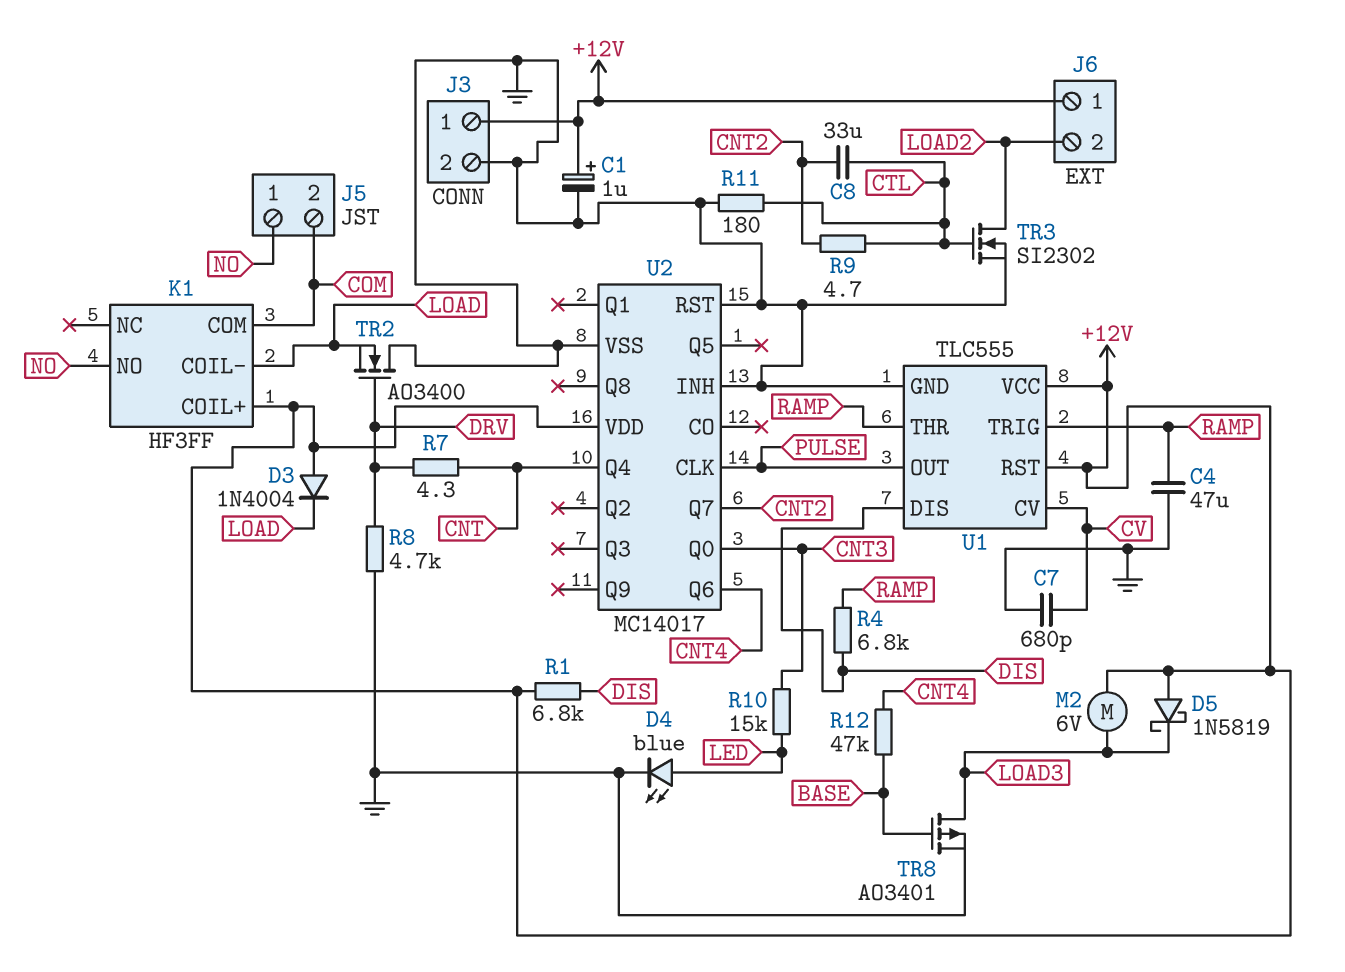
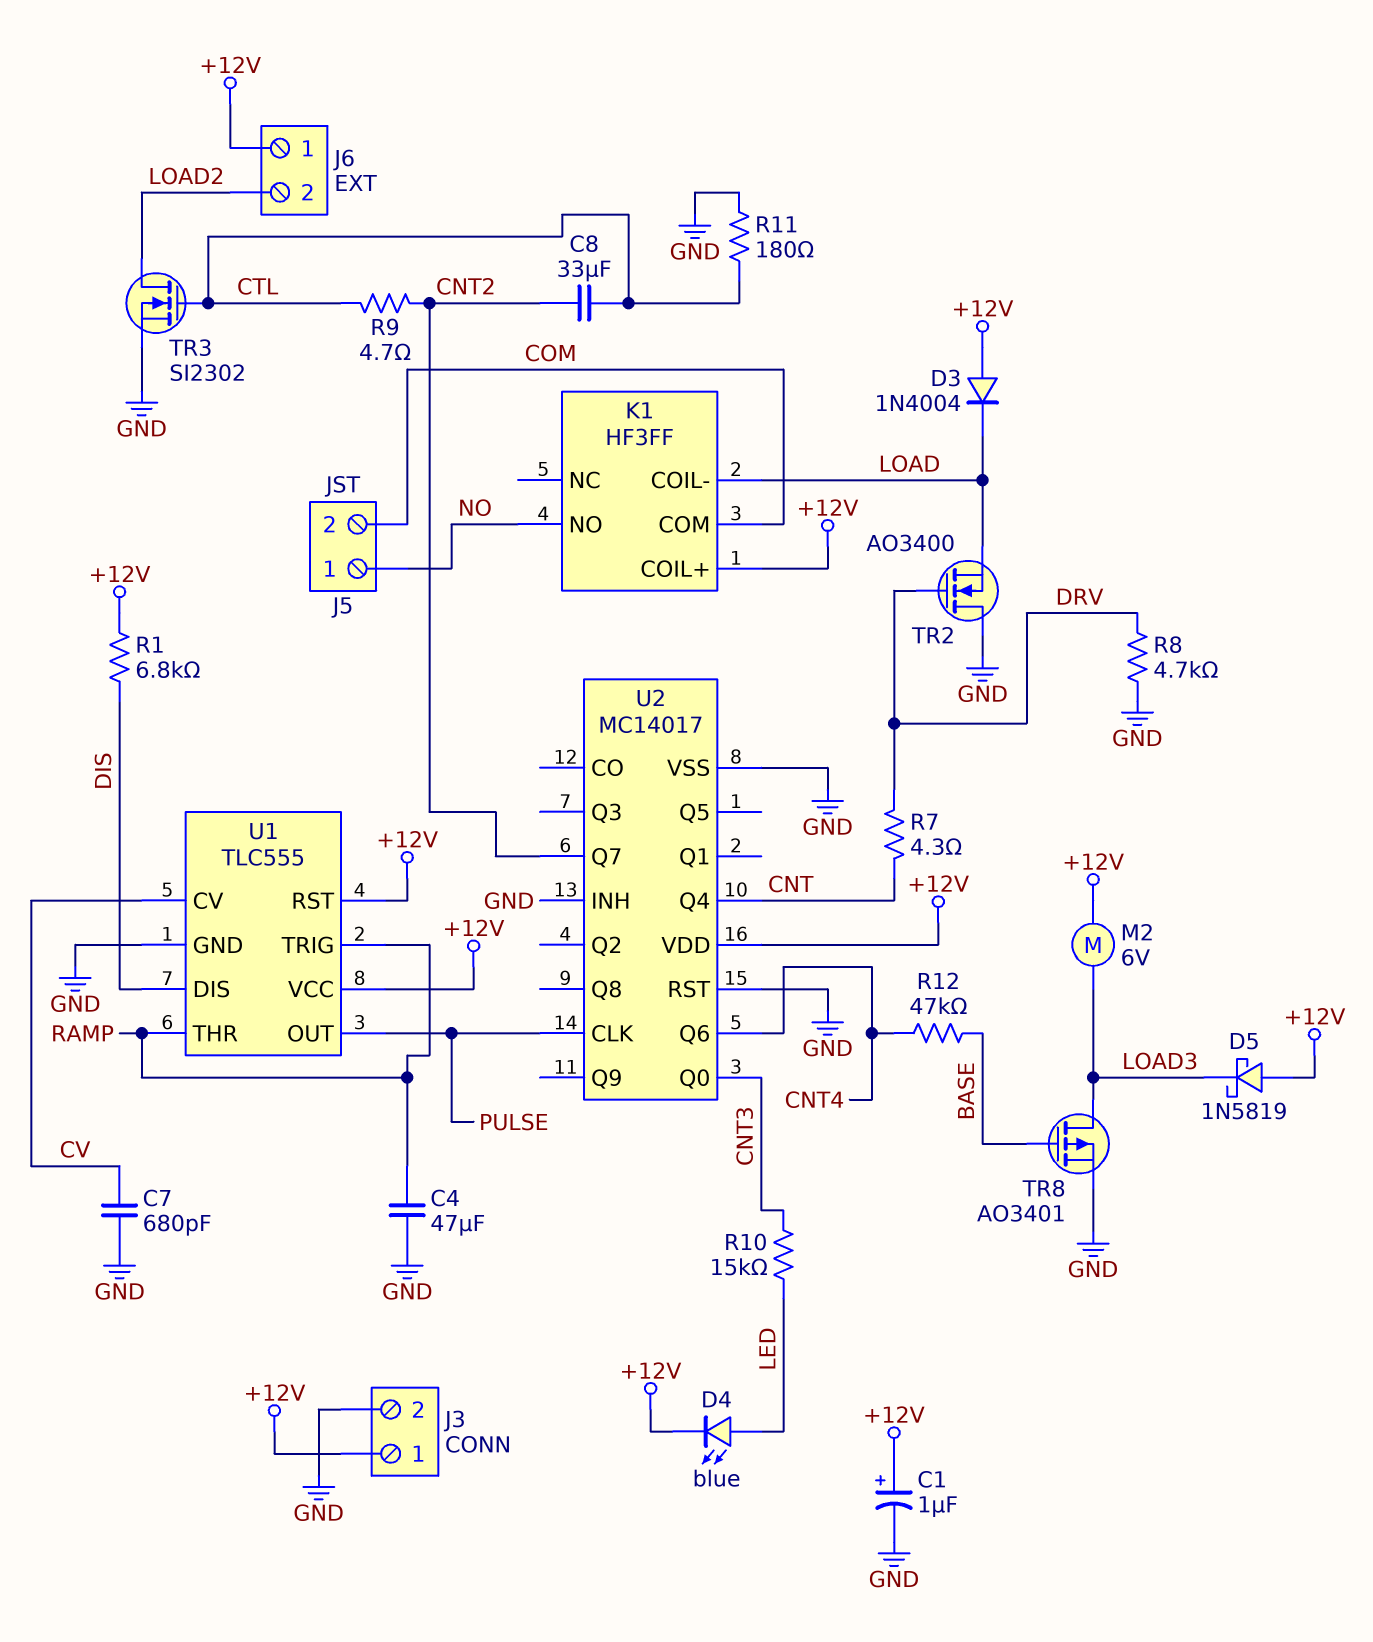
D4: LED blue (A LED, K GND) -> LED blue (A LED, K +12V)
R4: 6.8k (DIS, RAMP) -> none

